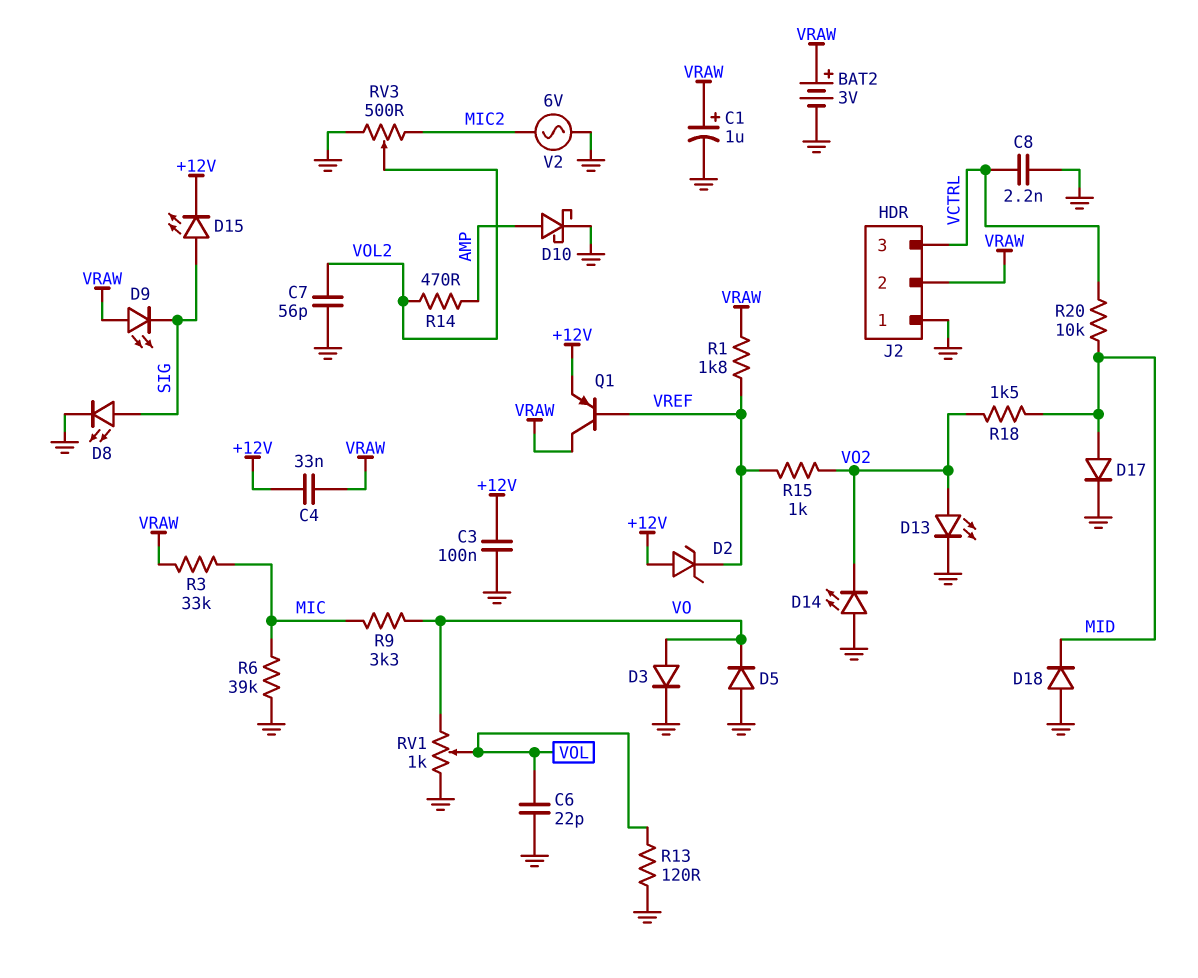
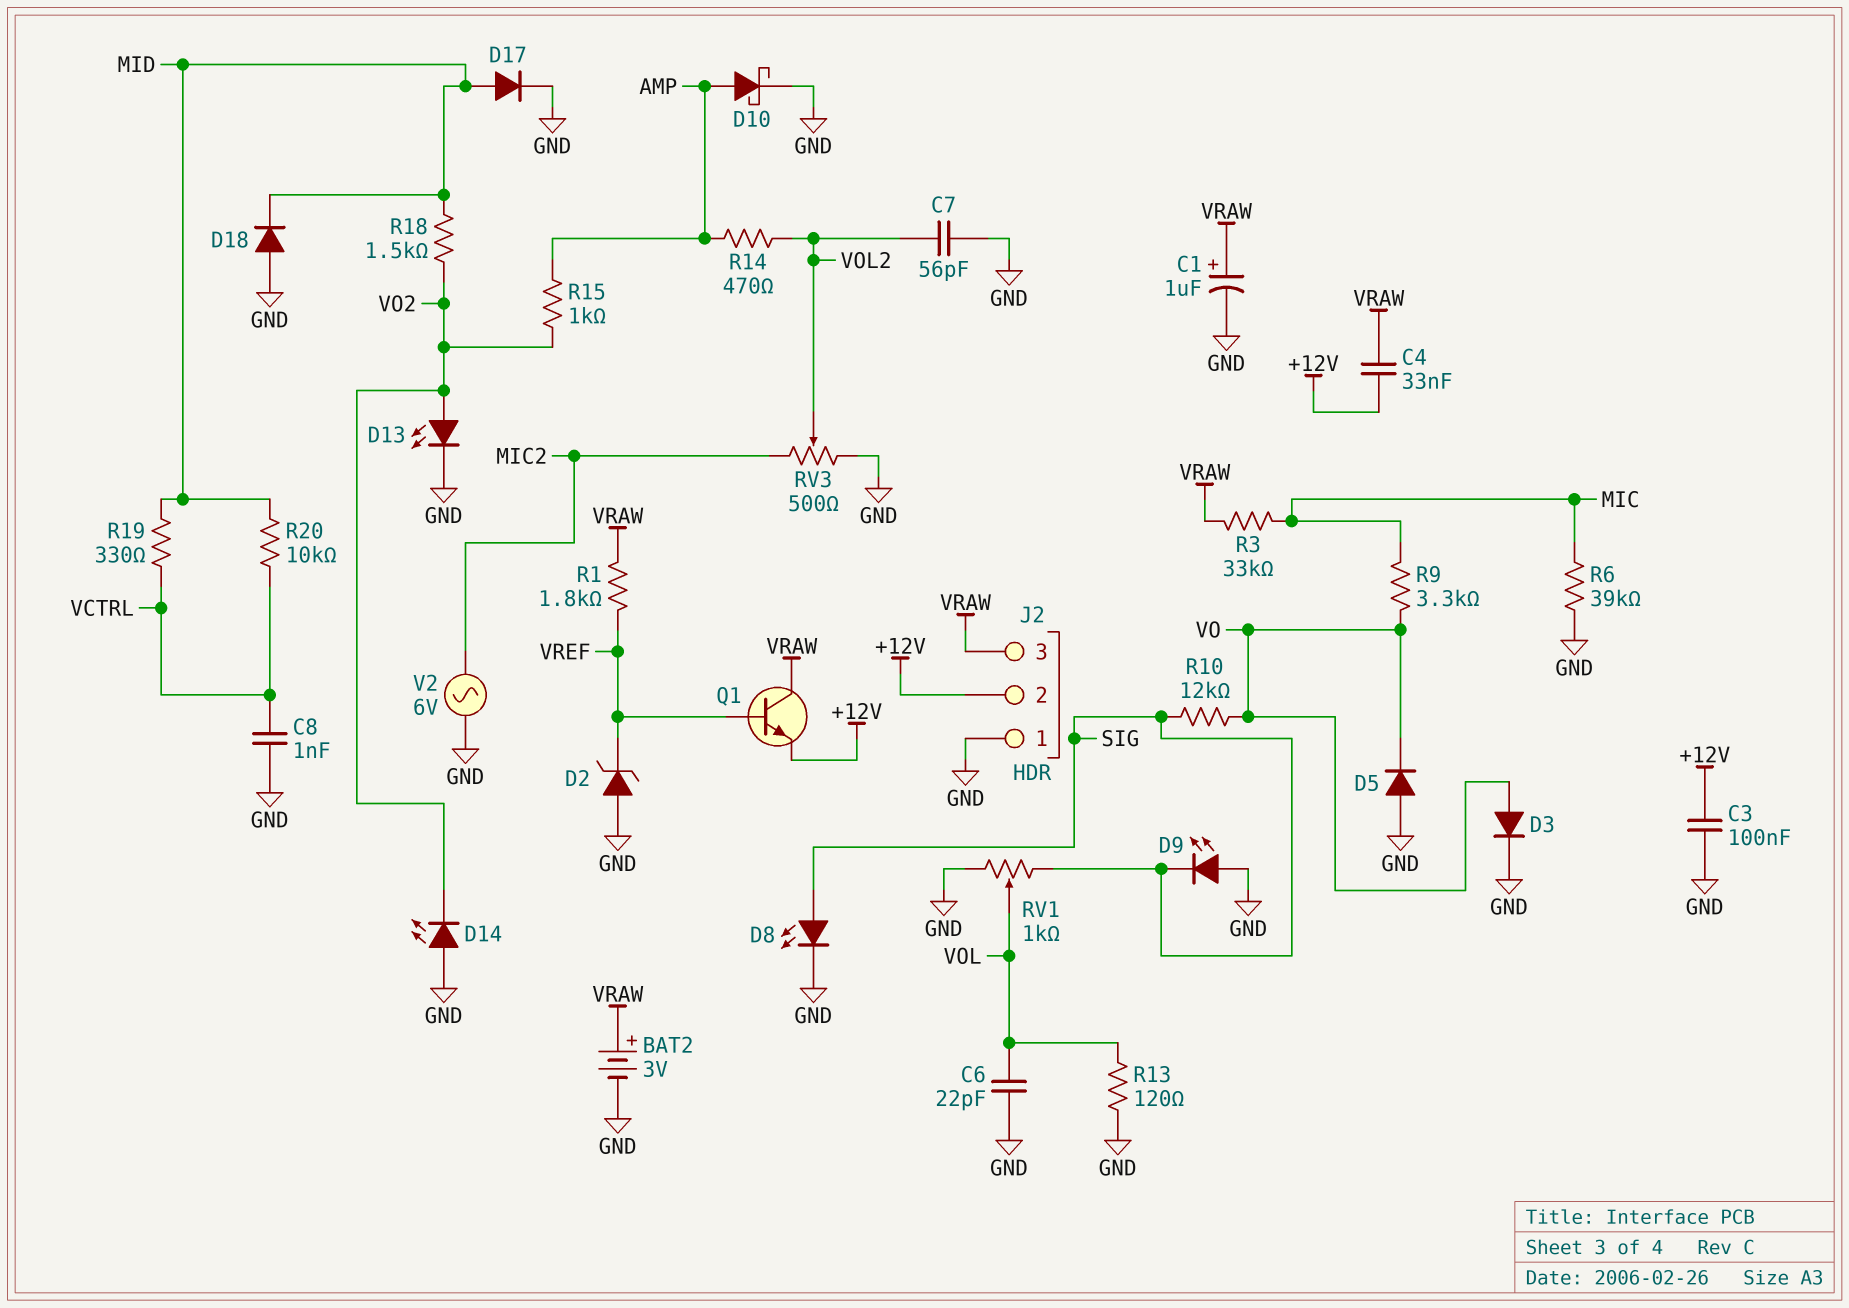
C8: 2.2nF (GND, VCTRL) -> 1nF (GND, VCTRL)
D2: zener (A +12V, K VREF) -> zener (A GND, K VREF)
D9: LED (A VRAW, K SIG) -> LED (A GND, K SIG)
D15: LED (A SIG, K +12V) -> none
J2 pin 2: VRAW -> +12V
J2 pin 3: VCTRL -> VRAW
Q1: PNP (B VREF, C VRAW, E +12V) -> NPN (B VREF, C VRAW, E +12V)
R10: none -> 12k (SIG, VO)
R15: 1k (VO2, VREF) -> 1k (AMP, VO2)
R19: none -> 330 (MID, VCTRL)
RV1: 1k (GND, VO, wiper VOL) -> 1k (GND, SIG, wiper VOL)

